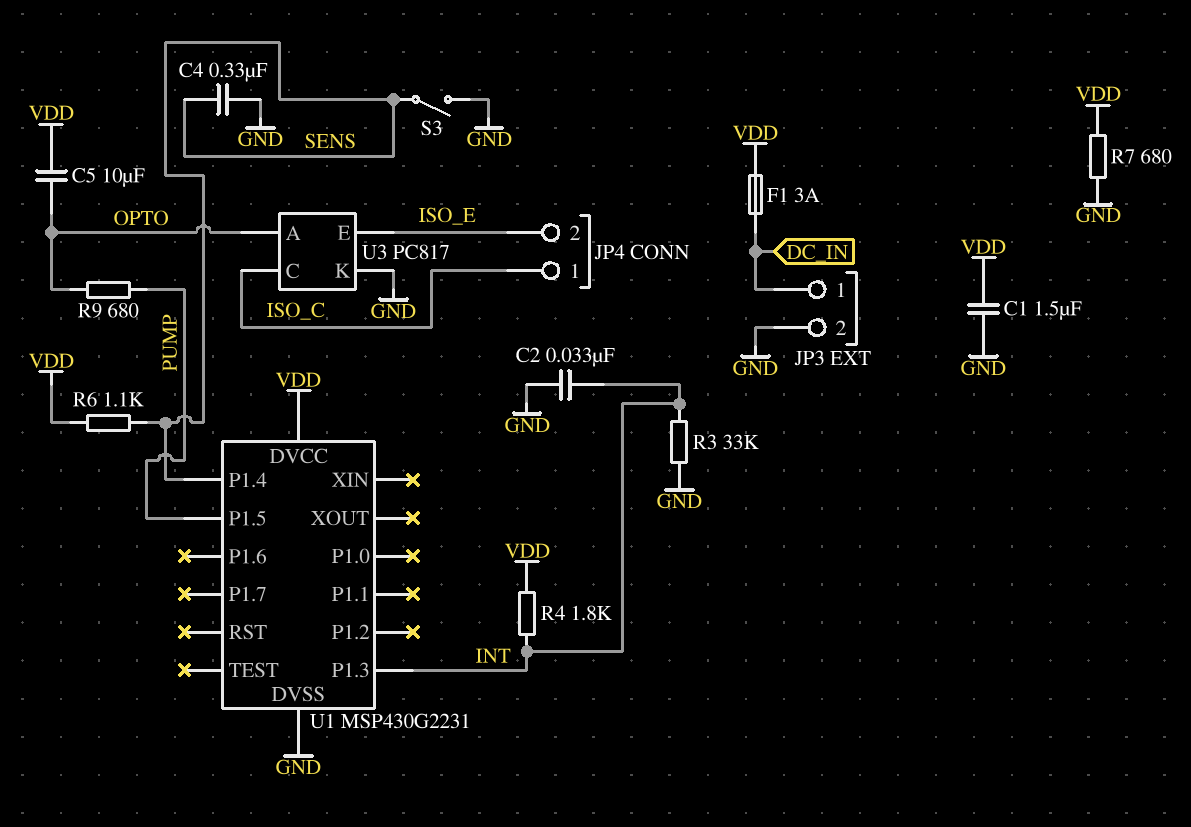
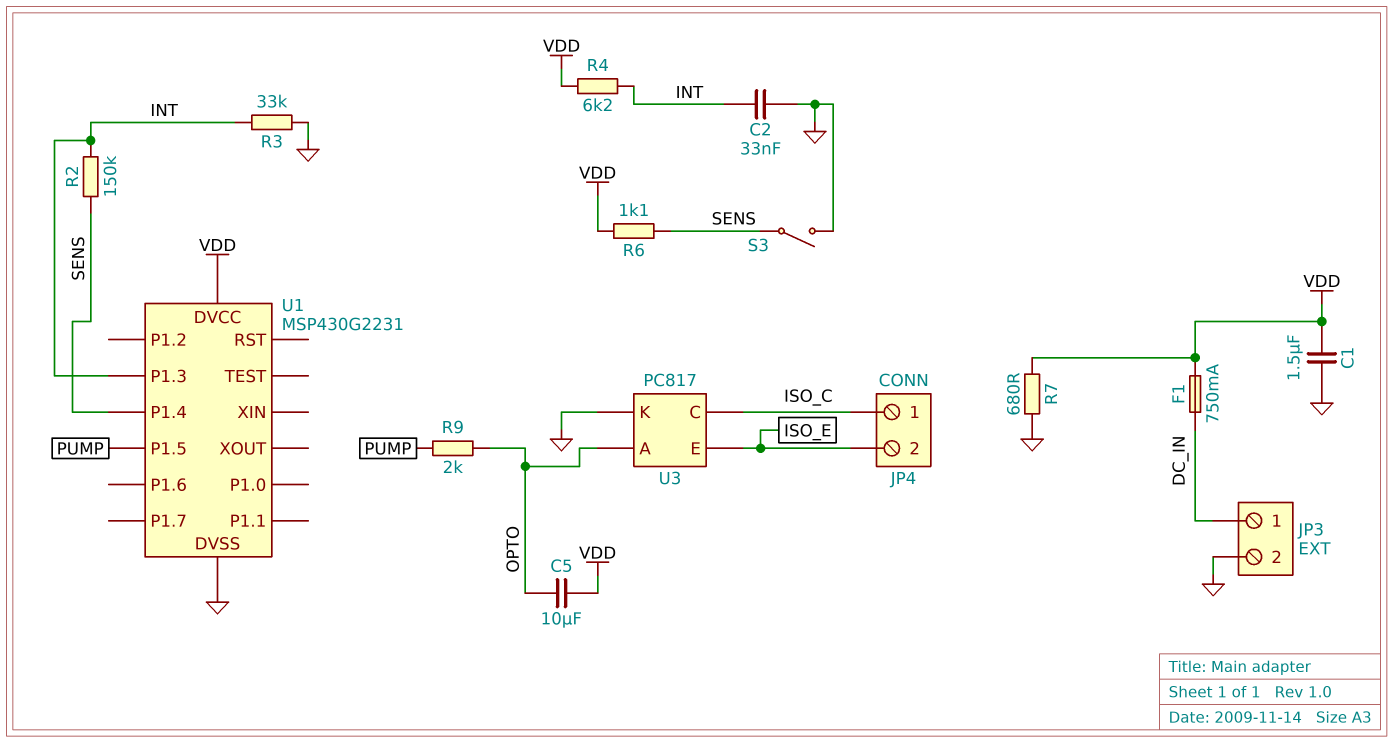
C4: 330nF (GND, SENS) -> none
F1: 3A (DC_IN, VDD) -> 750mA (DC_IN, VDD)
R2: none -> 150k (INT, SENS)
R4: 1.8k (INT, VDD) -> 6.2k (INT, VDD)
R9: 680 (OPTO, PUMP) -> 2k (OPTO, PUMP)

